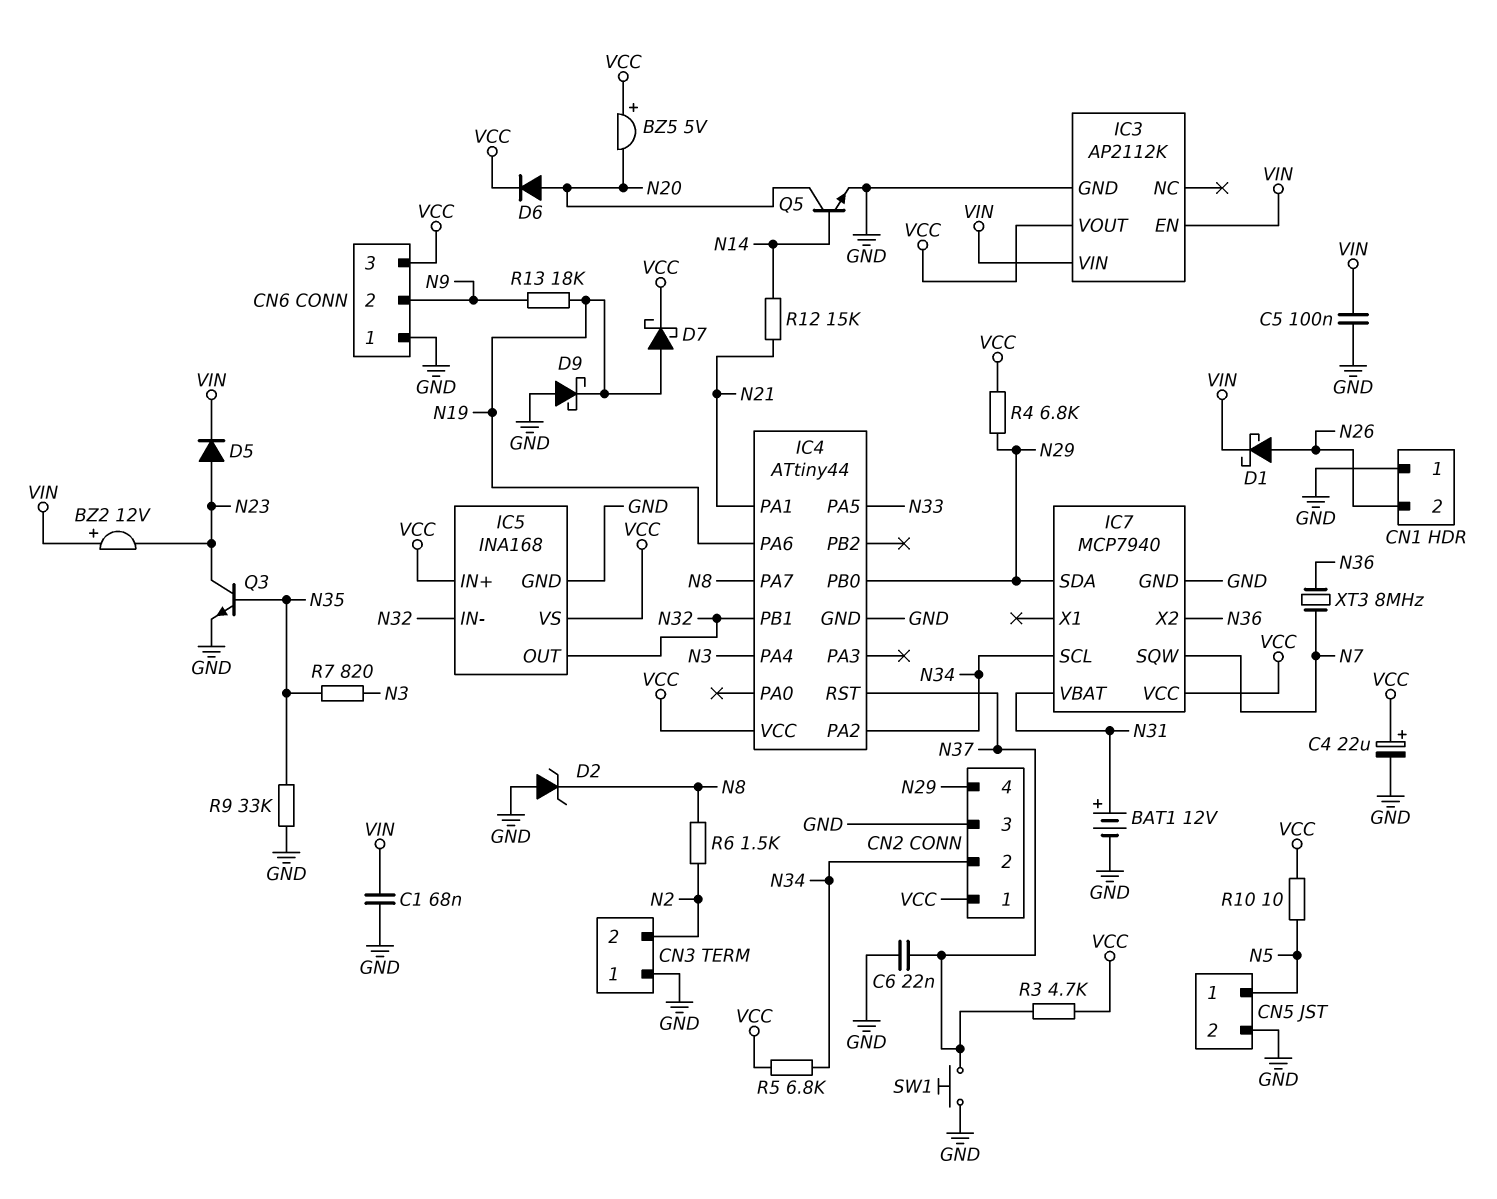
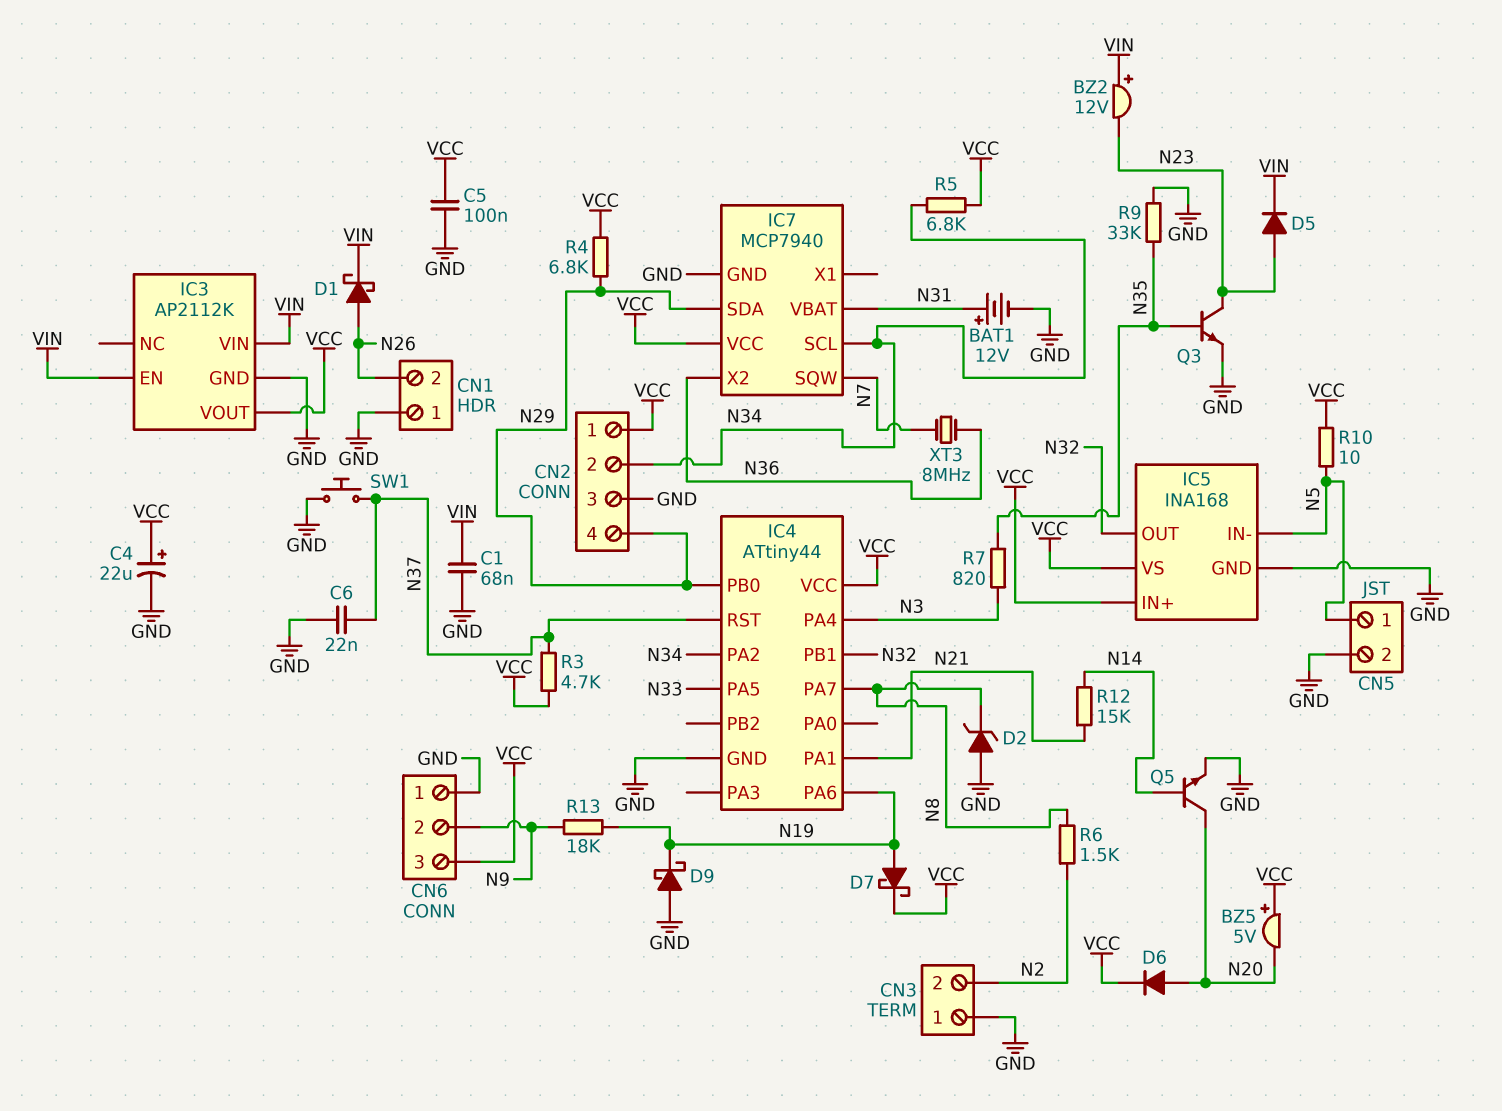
C5: 100nF (GND, VIN) -> 100nF (GND, VCC)
IC5 pin IN-: N32 -> N5

